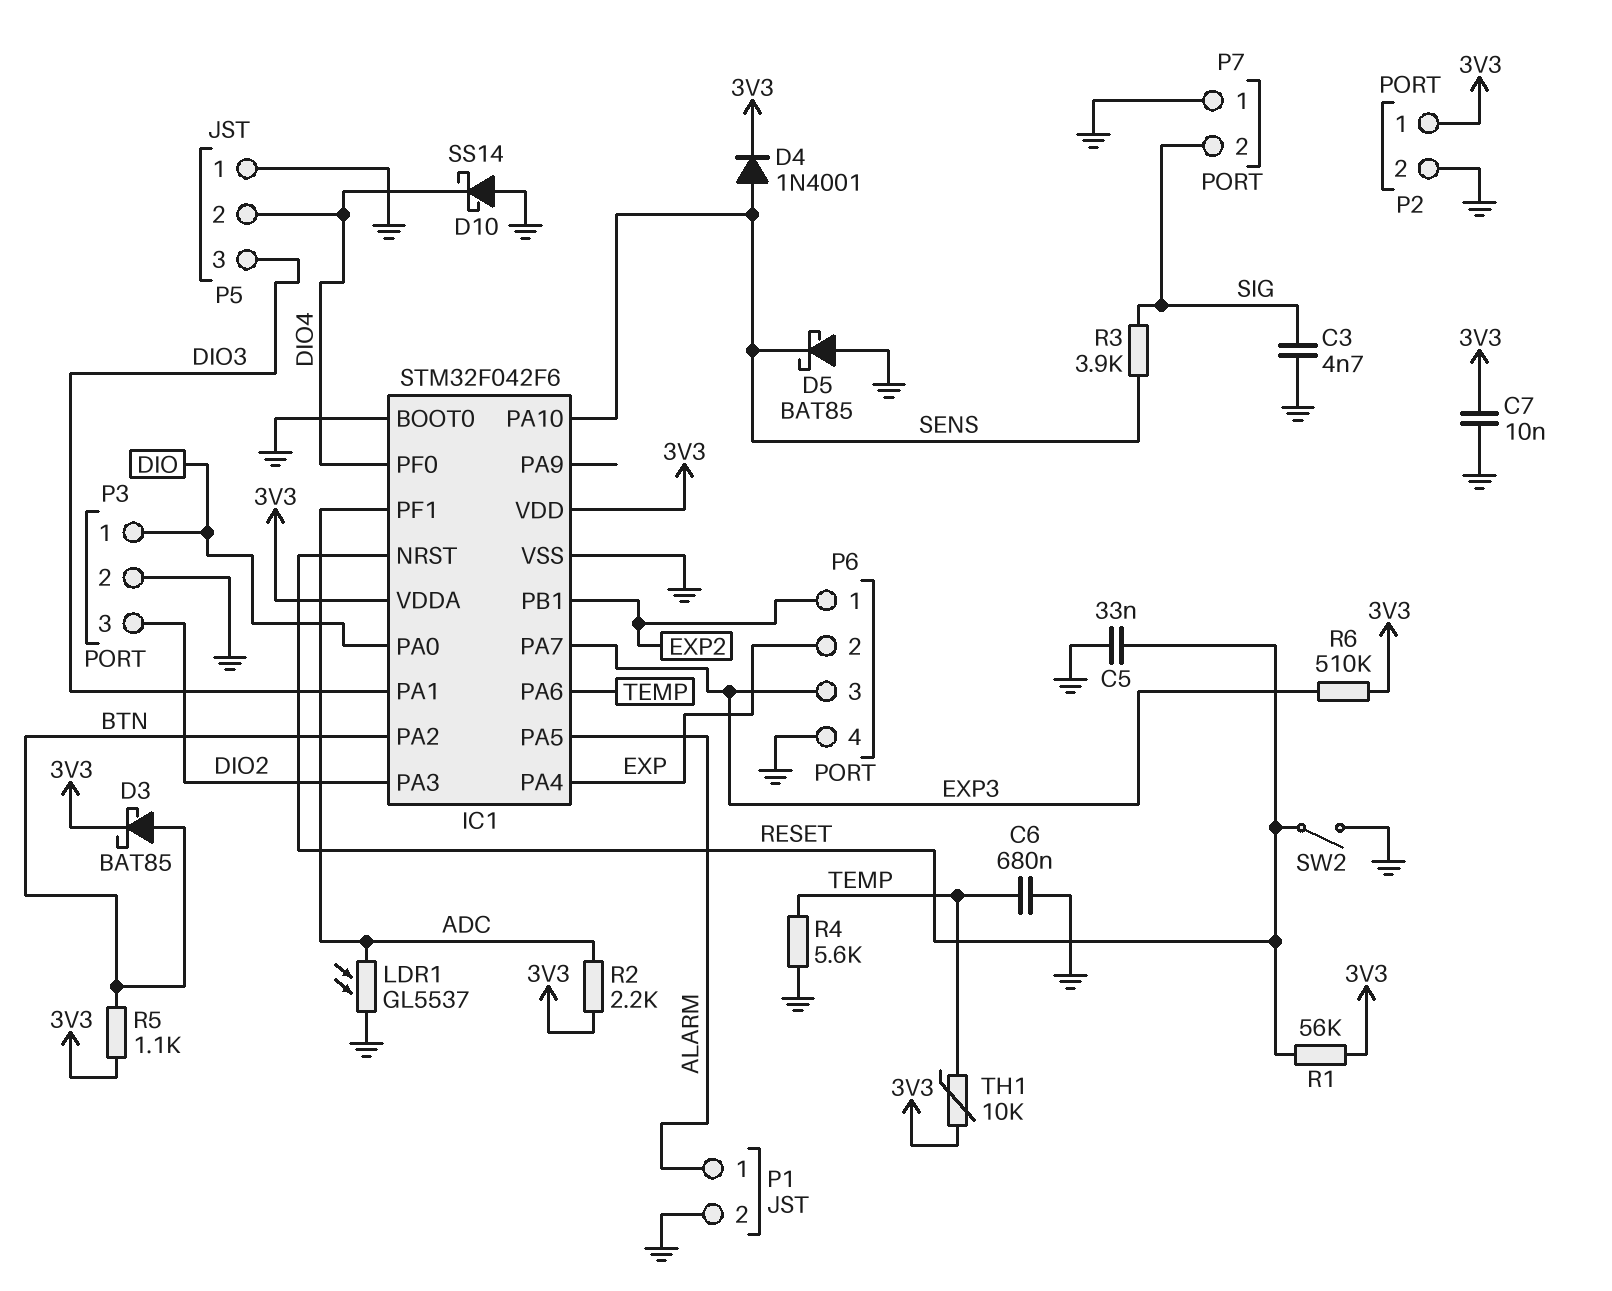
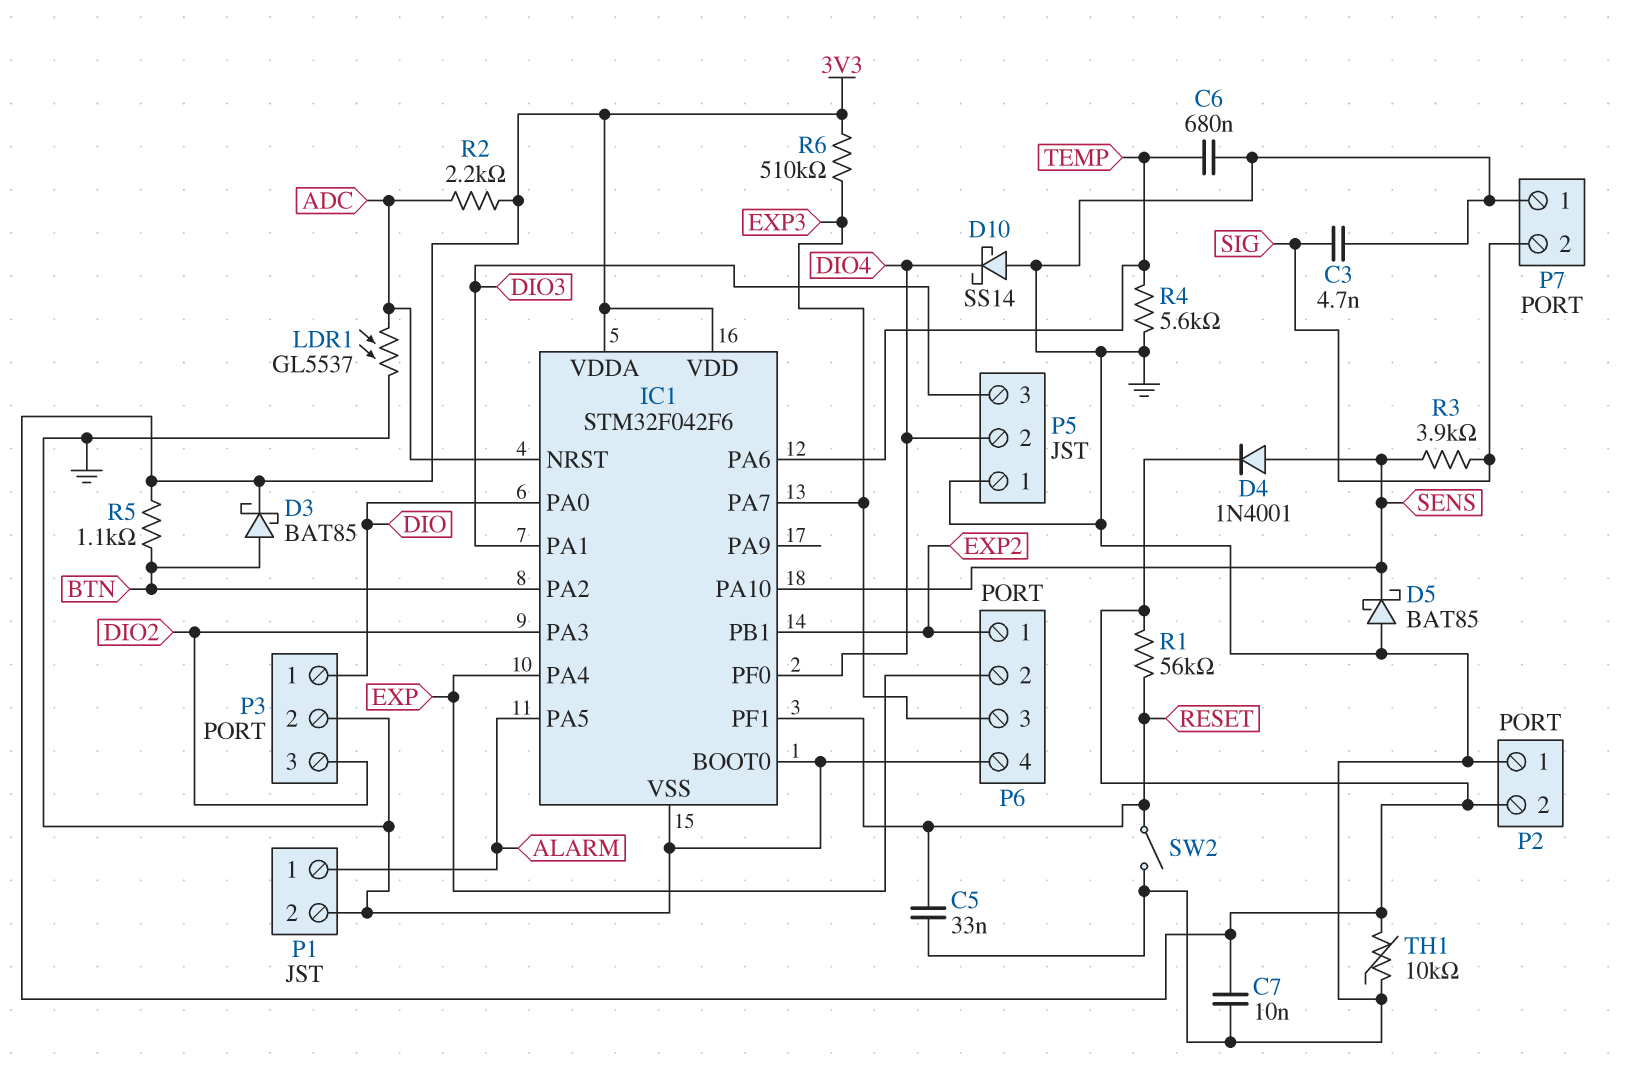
IC1 pin NRST: RESET -> ADC
IC1 pin PF1: ADC -> RESET
P2 pin 1: 3V3 -> GND
P2 pin 2: GND -> 3V3
TH1: 10k (3V3, TEMP) -> 10k (3V3, GND)

